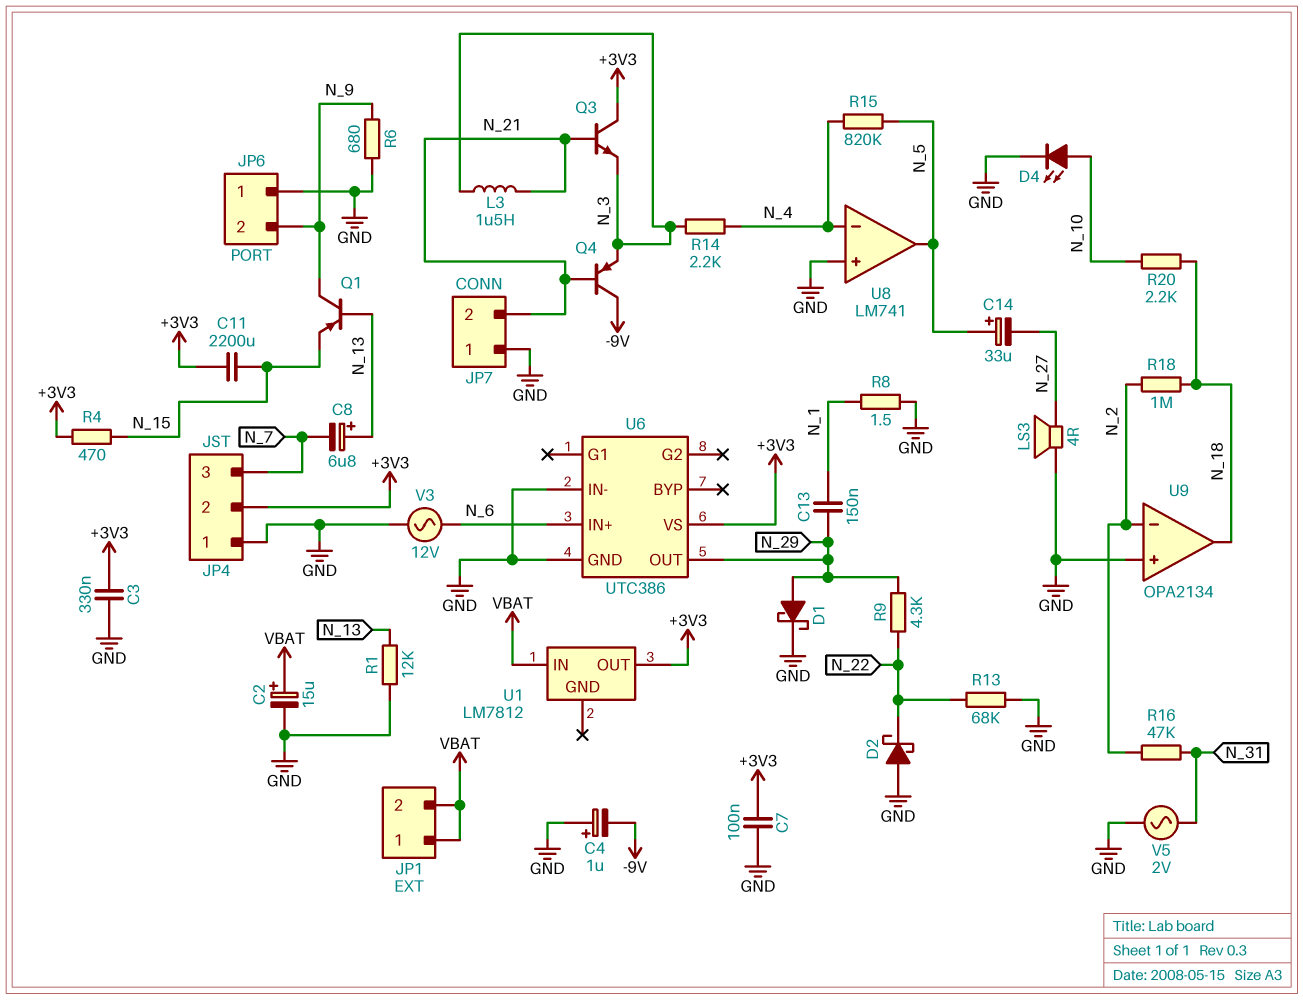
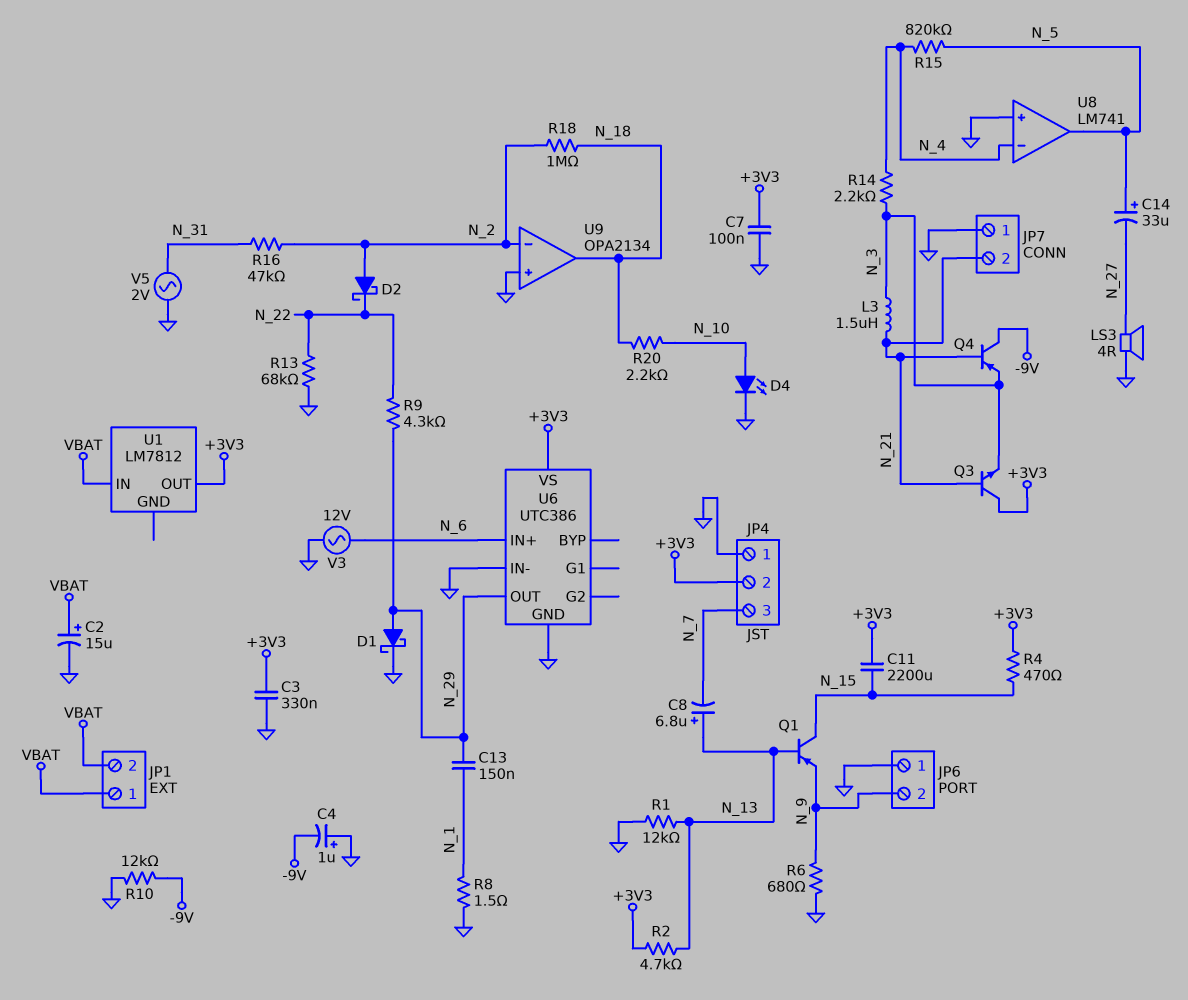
D2: schottky (A GND, K N_22) -> schottky (A N_2, K N_22)
Q1: PNP (B N_13, C N_9, E N_15) -> PNP (B N_13, C N_15, E N_9)
R2: none -> 4.7k (+3V3, N_13)
R10: none -> 12k (-9V, GND)

